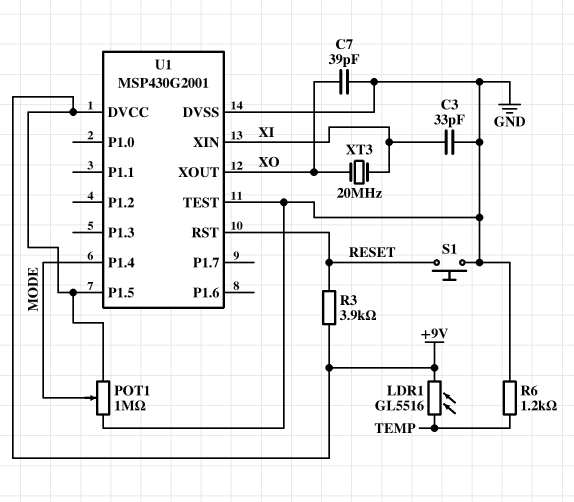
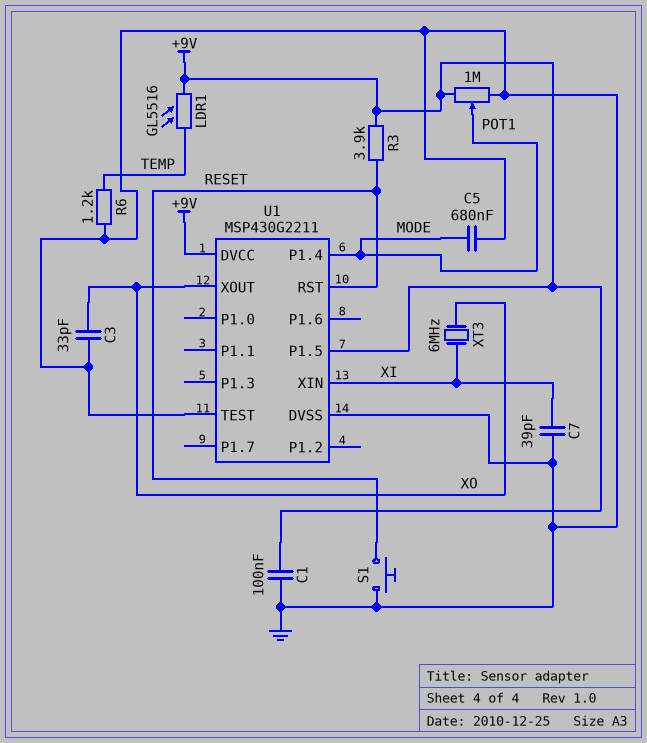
C1: none -> 100nF (+9V, GND)
C3: 33pF (GND, XI) -> 33pF (GND, XO)
C5: none -> 680nF (GND, MODE)
C7: 39pF (GND, XO) -> 39pF (GND, XI)
U1: MSP430G2001 -> MSP430G2211
XT3: 20MHz (XI, XO) -> 6MHz (XI, XO)

